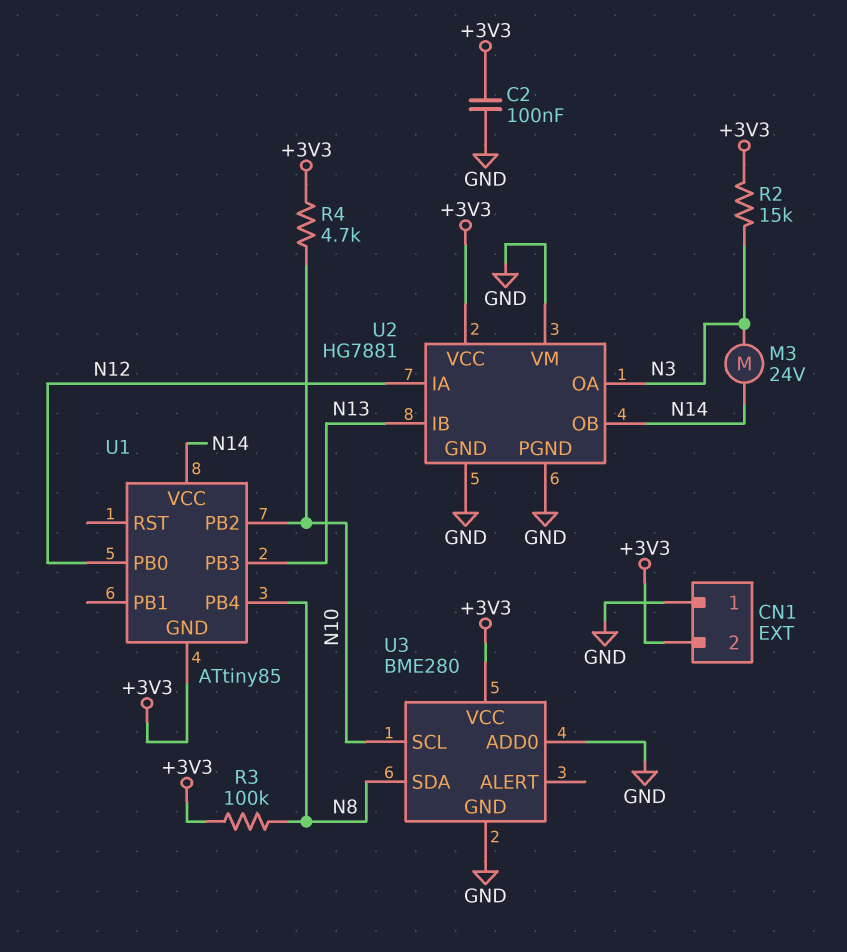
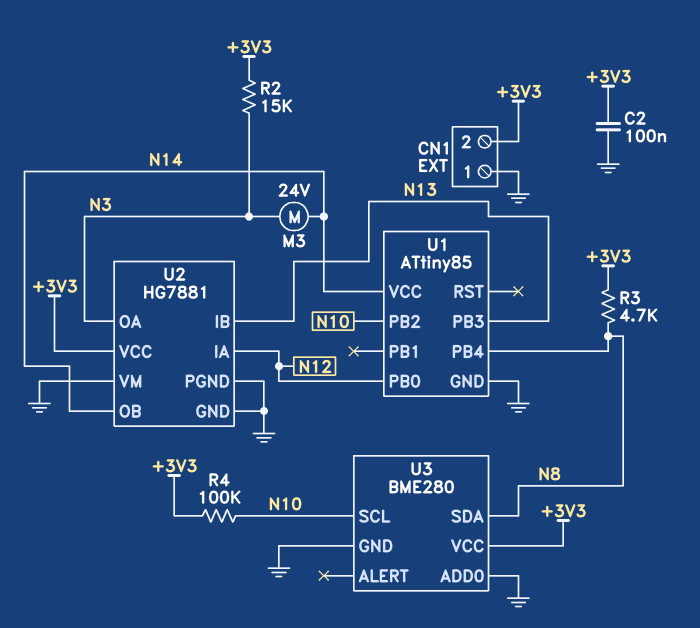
R3: 100k (+3V3, N8) -> 4.7k (+3V3, N8)
R4: 4.7k (+3V3, N10) -> 100k (+3V3, N10)
U1 pin GND: +3V3 -> GND

